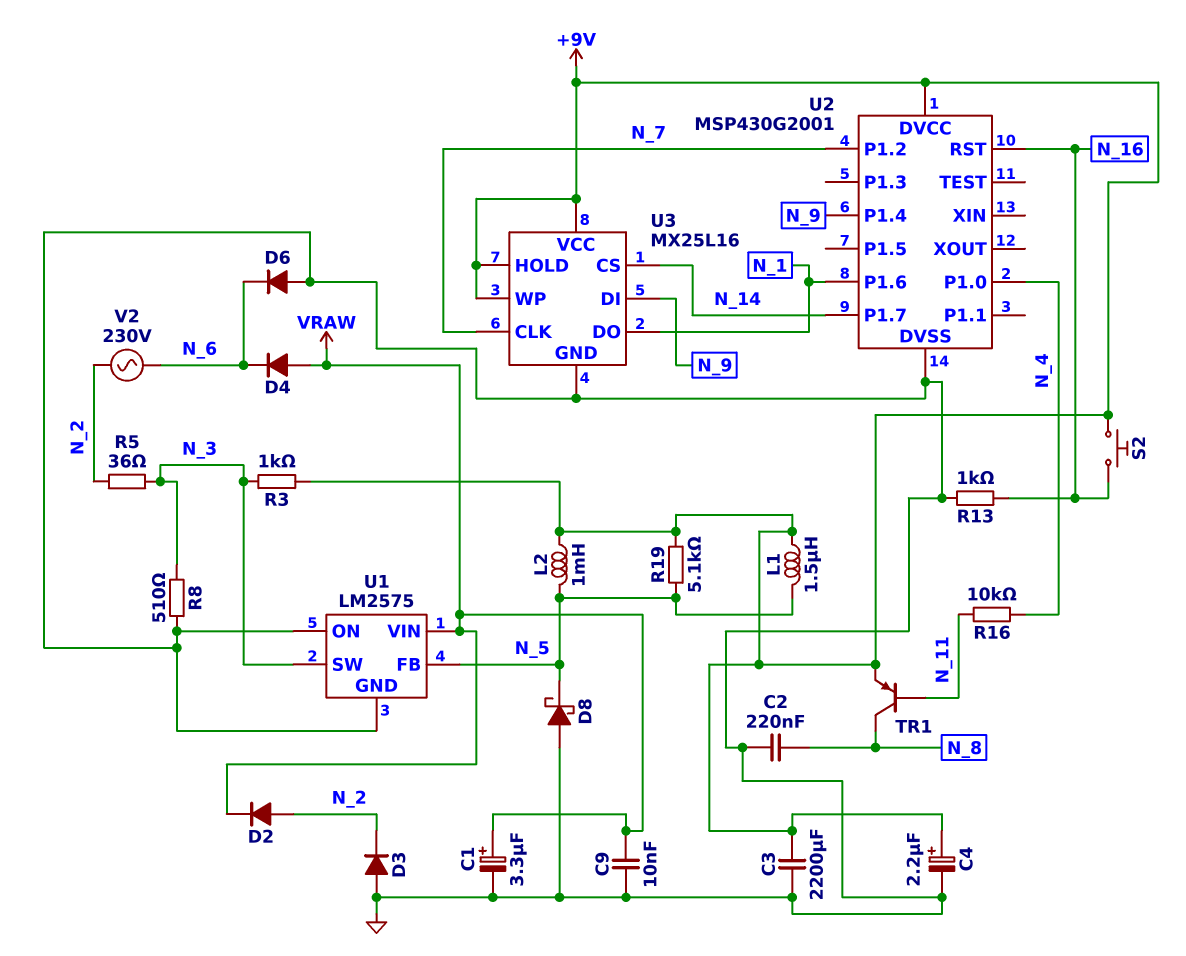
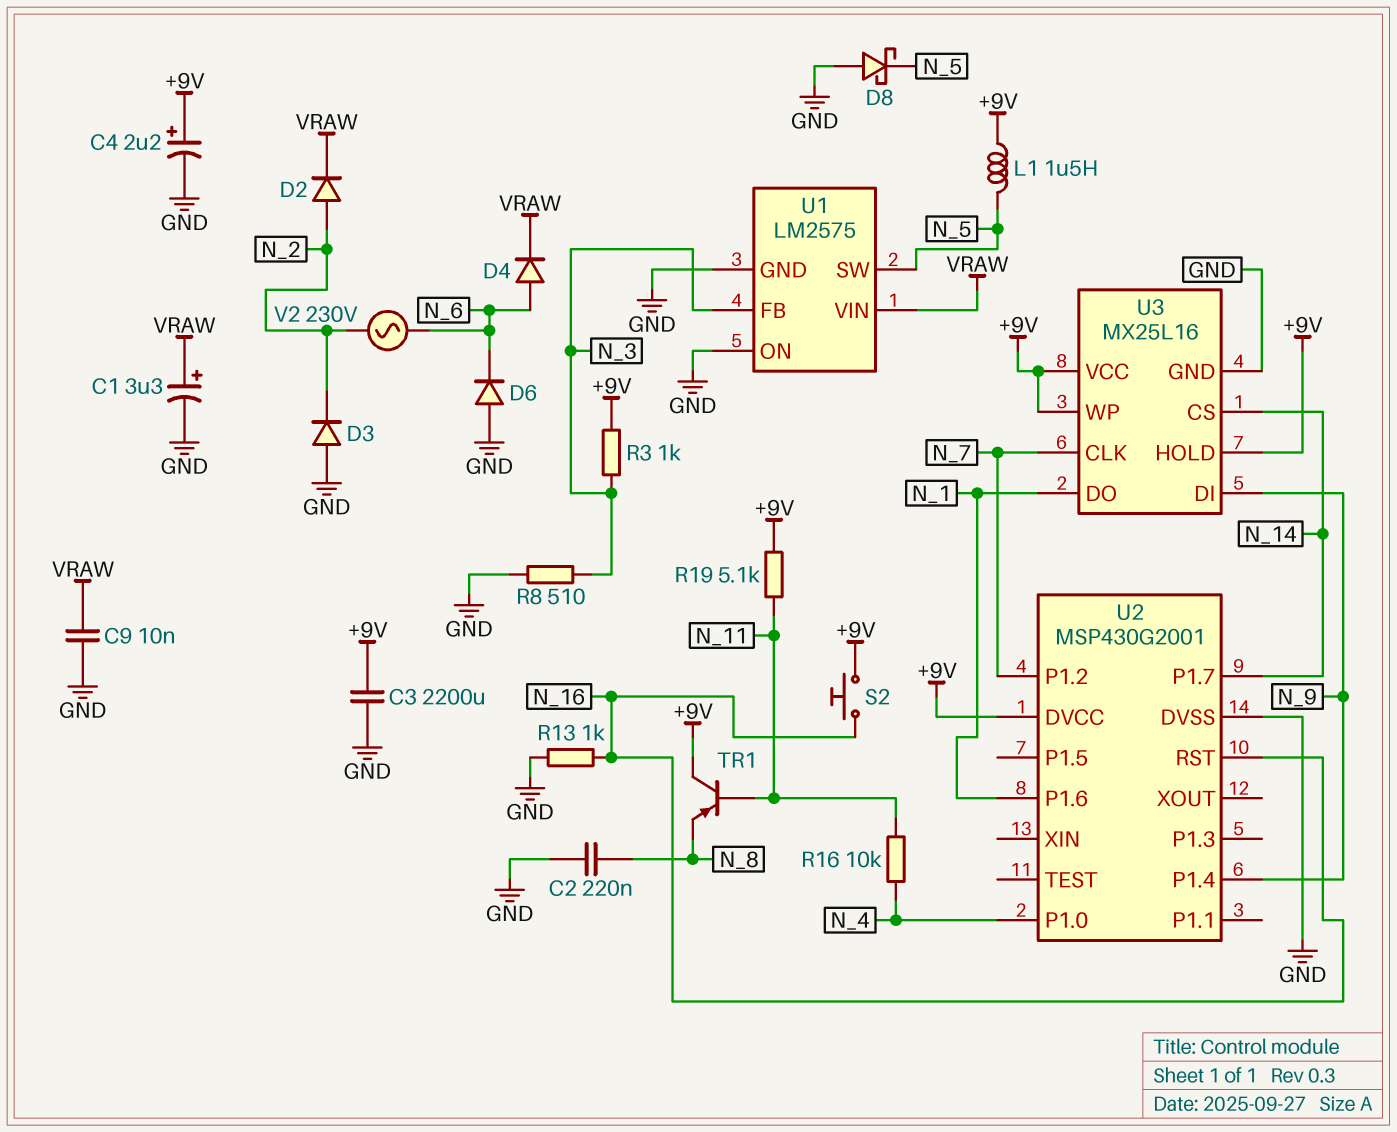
D4: diode (A VRAW, K N_6) -> diode (A N_6, K VRAW)
L2: 1mH (+9V, N_5) -> none
R5: 36 (N_2, N_3) -> none
R19: 5.1k (+9V, N_5) -> 5.1k (+9V, N_11)
TR1: PNP (B N_11, C N_8, E +9V) -> PNP (B N_11, C +9V, E N_8)
U1 pin FB: N_5 -> N_3
U1 pin SW: N_3 -> N_5

